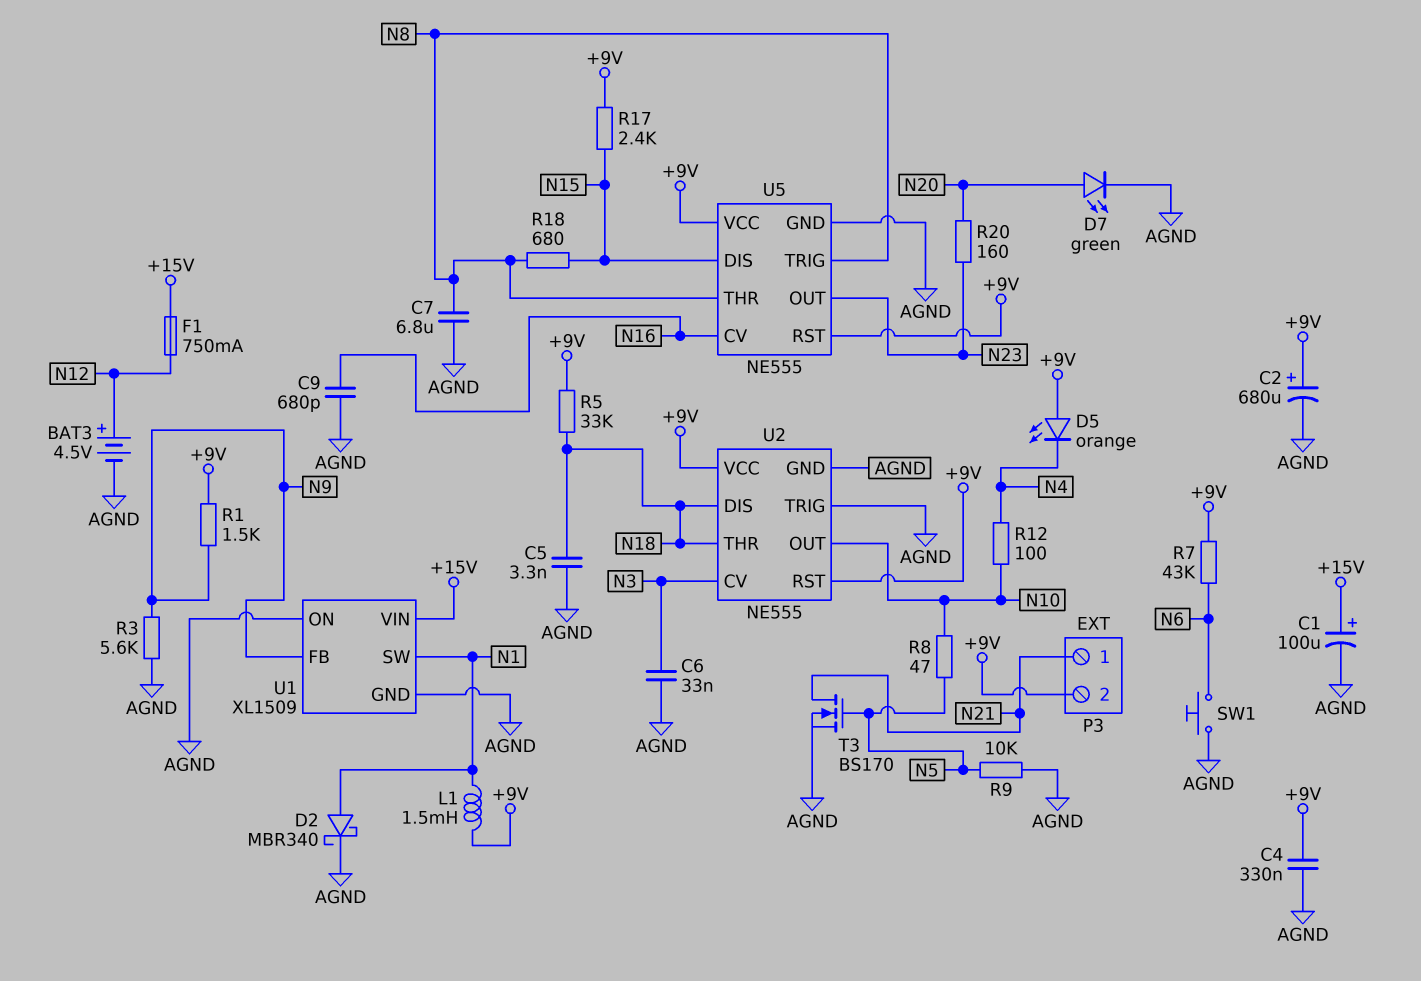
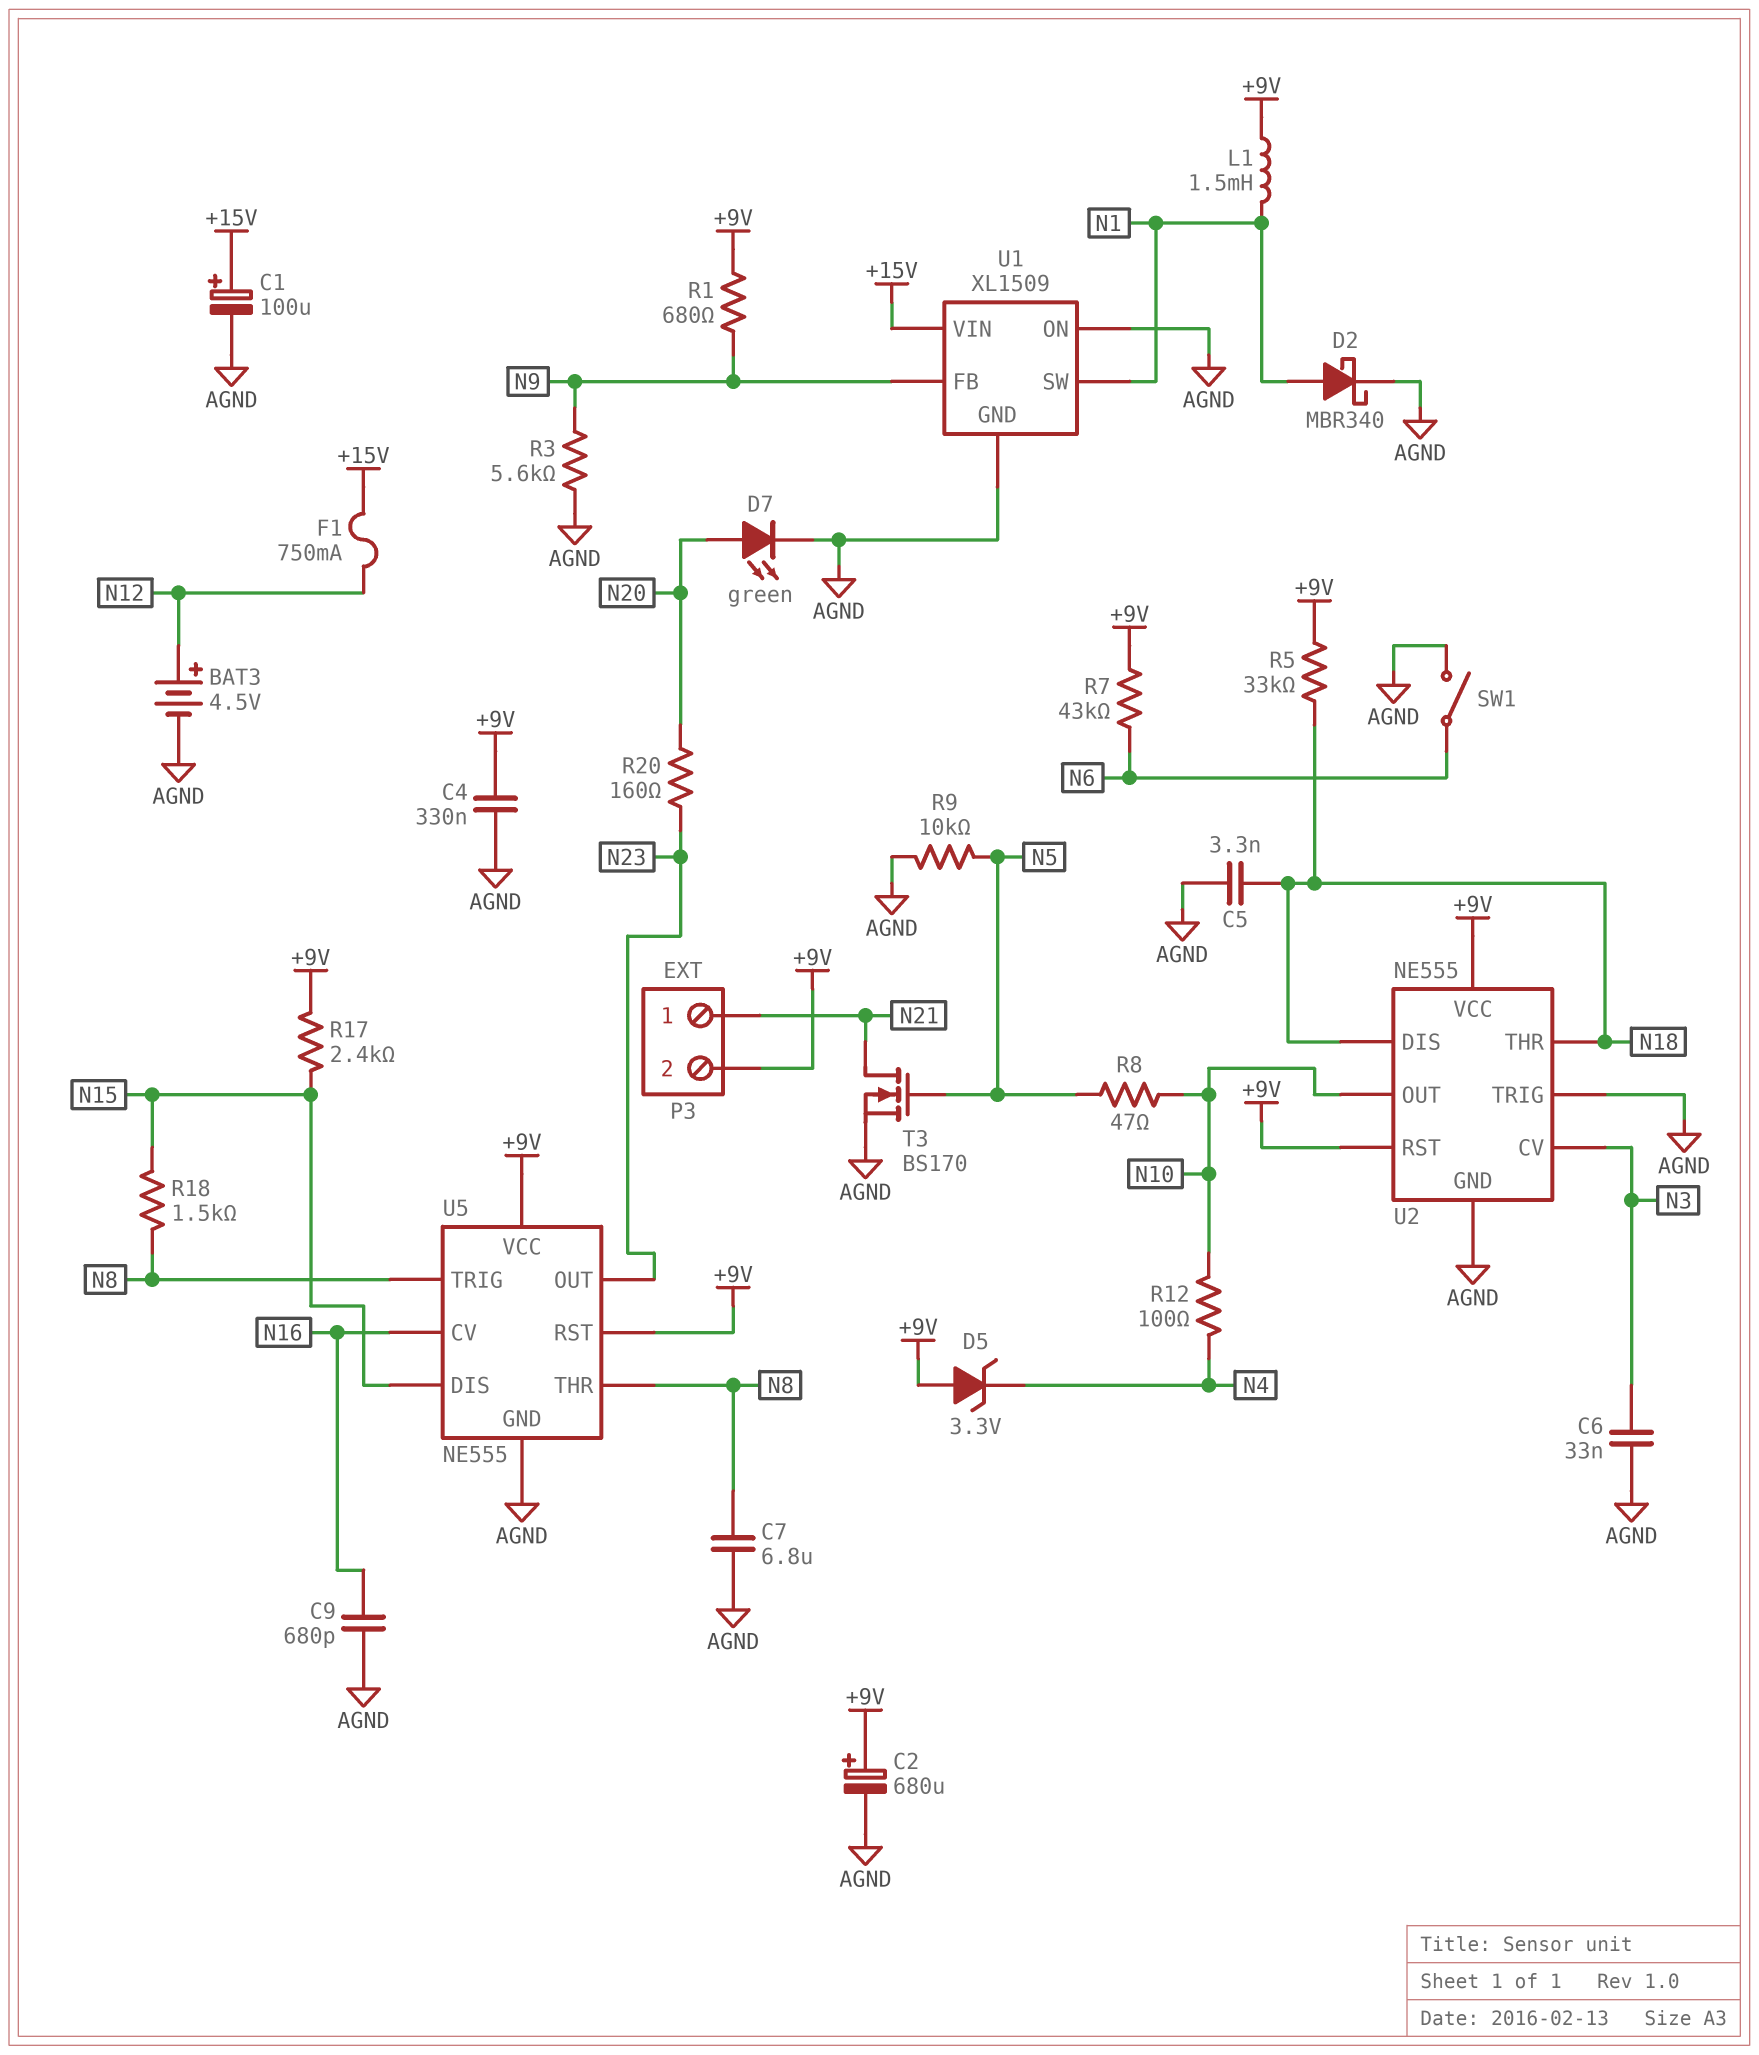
D5: LED orange (A +9V, K N4) -> zener 3.3V (A +9V, K N4)
R1: 1.5k (+9V, N9) -> 680 (+9V, N9)
R18: 680 (N8, N15) -> 1.5k (N8, N15)
SW1: button (AGND, N6) -> switch (AGND, N6)

